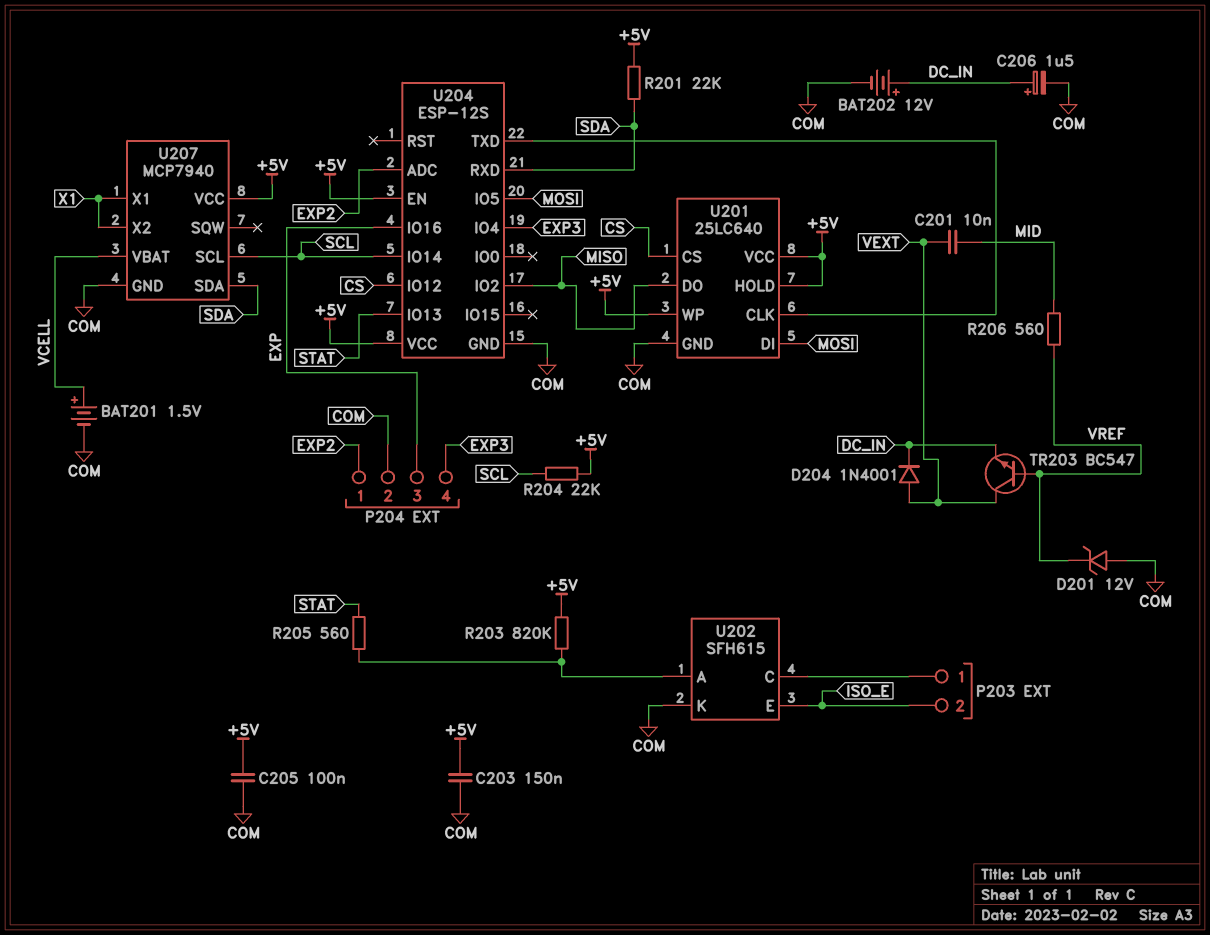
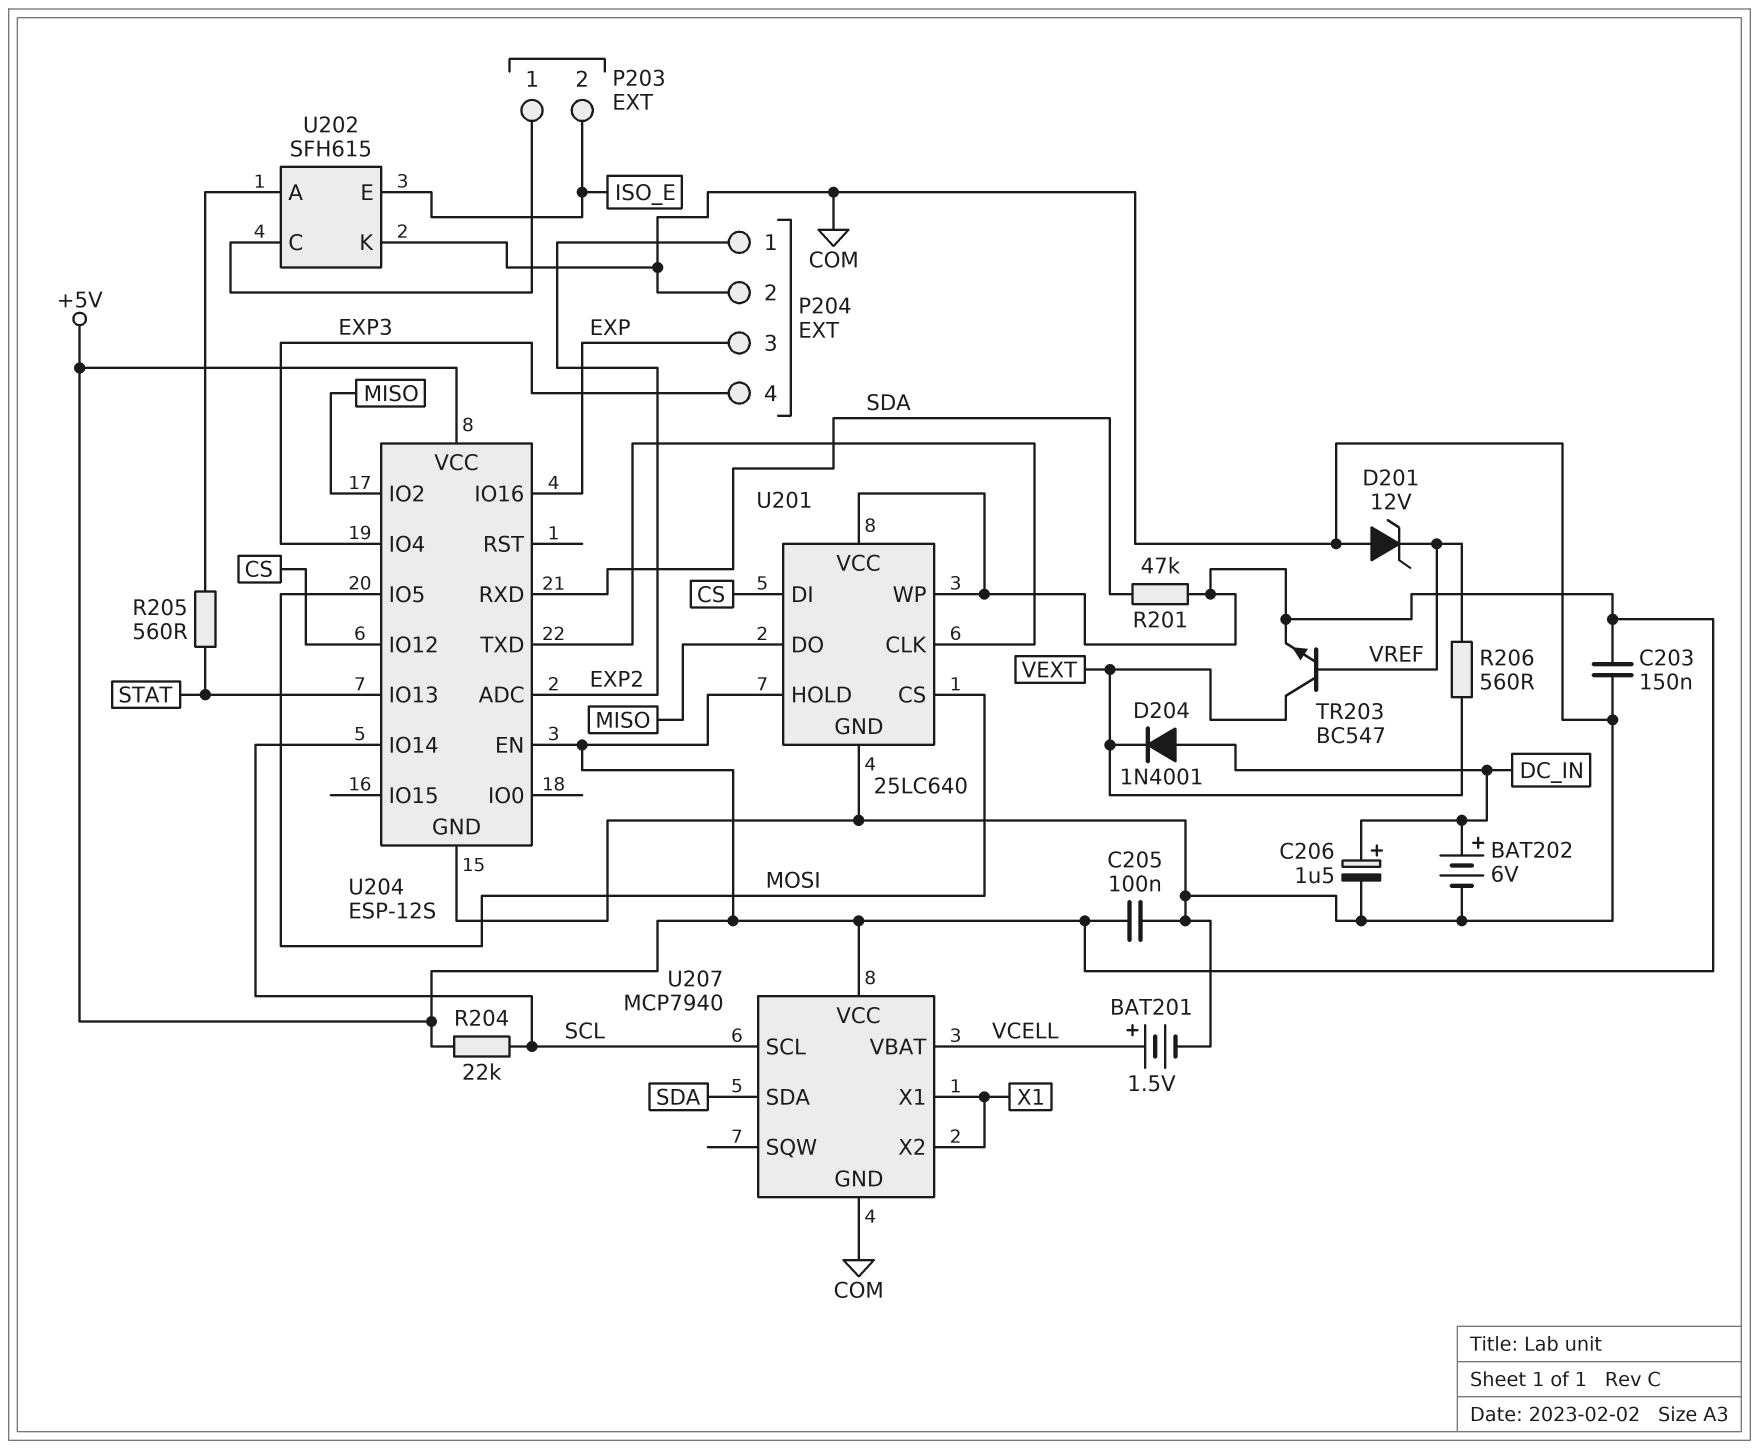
BAT202: 12V (plus DC_IN, minus COM) -> 6V (plus DC_IN, minus COM)
C201: 10nF (MID, VEXT) -> none
D204: diode 1N4001 (A VEXT, K DC_IN) -> diode 1N4001 (A DC_IN, K VEXT)
R201: 22k (+5V, SDA) -> 47k (+5V, SDA)
R203: 820k (+5V, U202/A) -> none
R206: 560 (MID, VREF) -> 560 (VEXT, VREF)
TR203: NPN BC547 (B VREF, C VEXT, E DC_IN) -> NPN BC547 (B VREF, C VEXT, E +5V)
U201 pin CS: CS -> MOSI
U201 pin DI: MOSI -> CS

